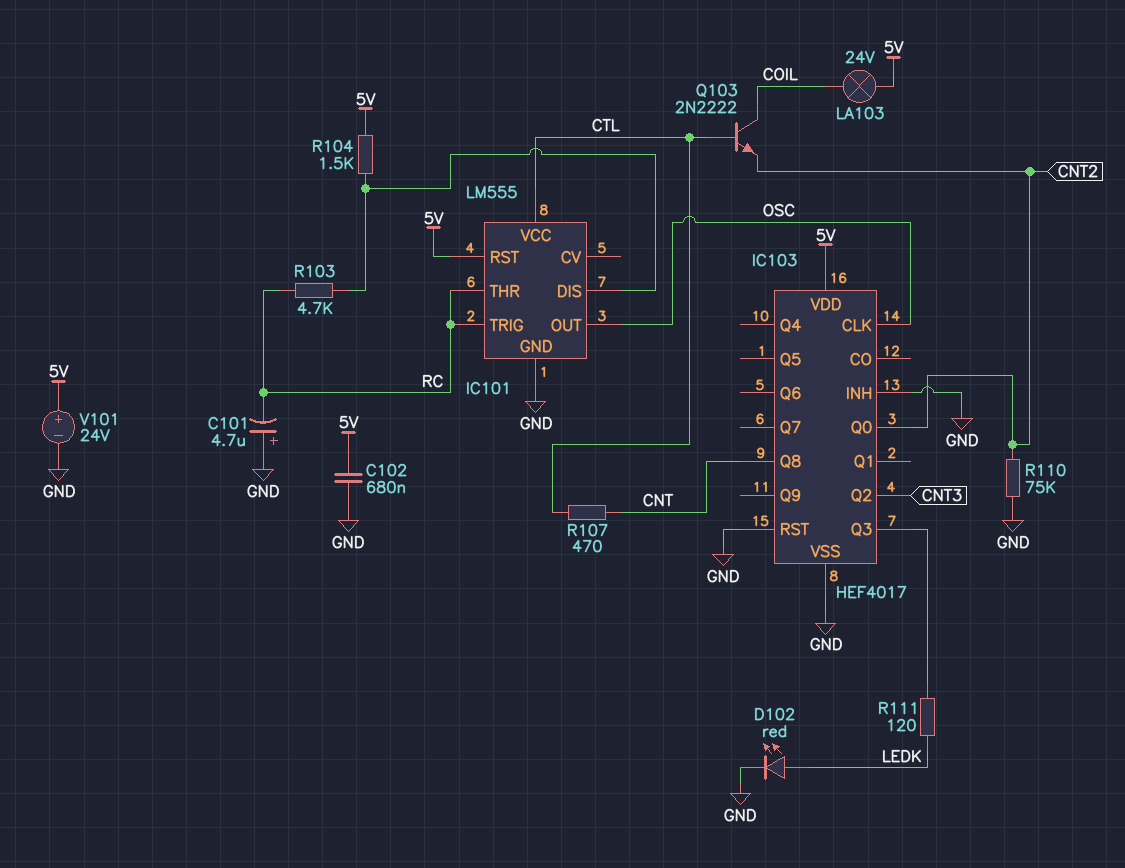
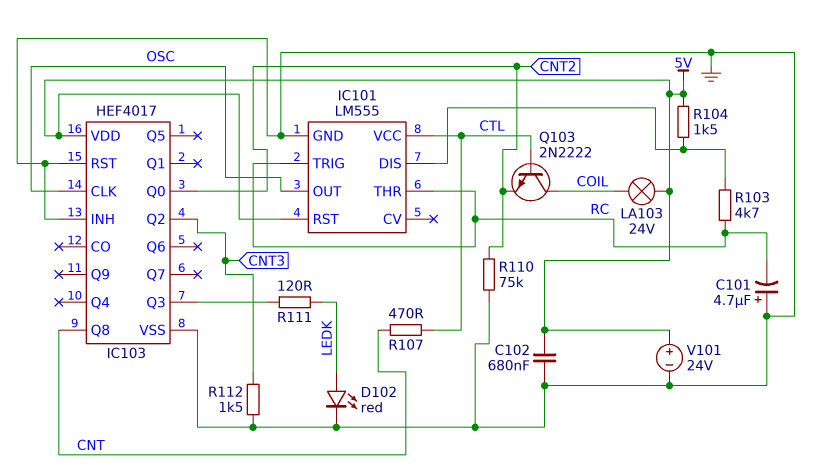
R112: none -> 1.5k (CNT3, GND)

